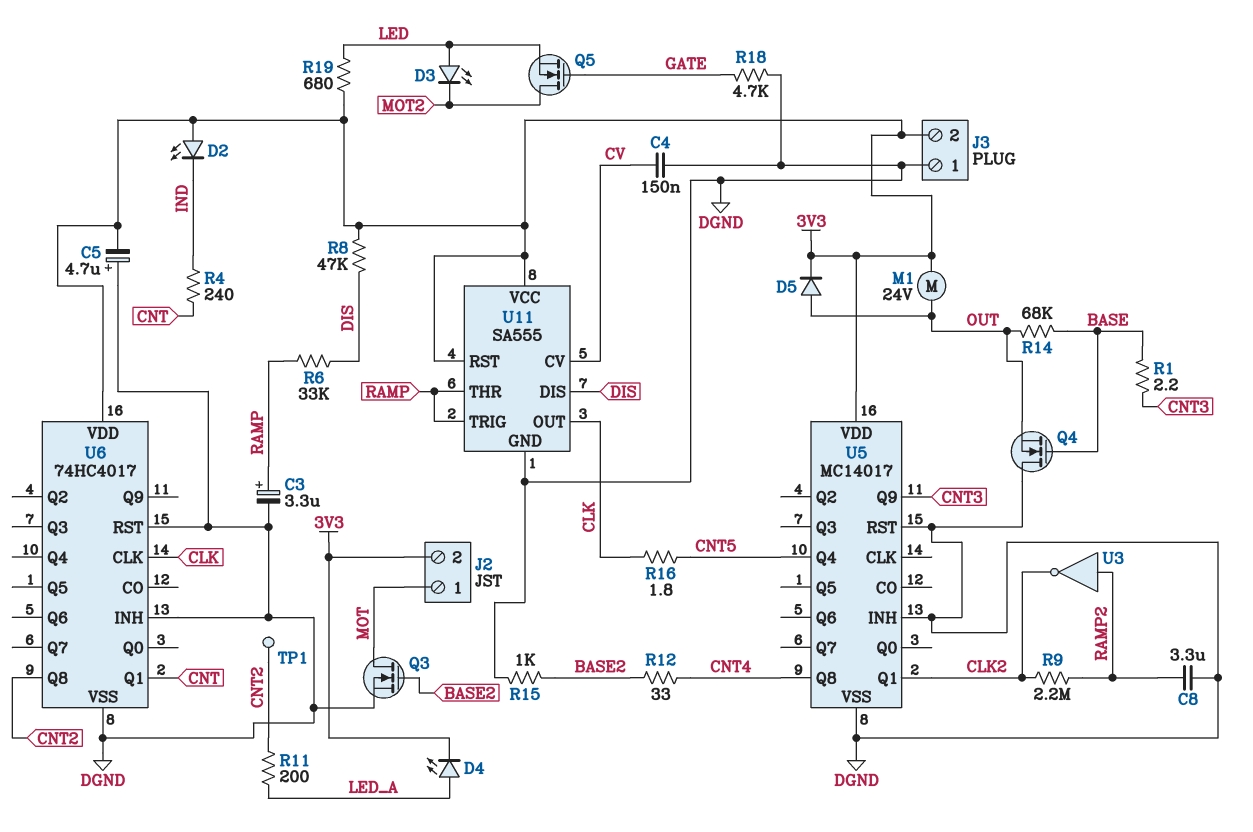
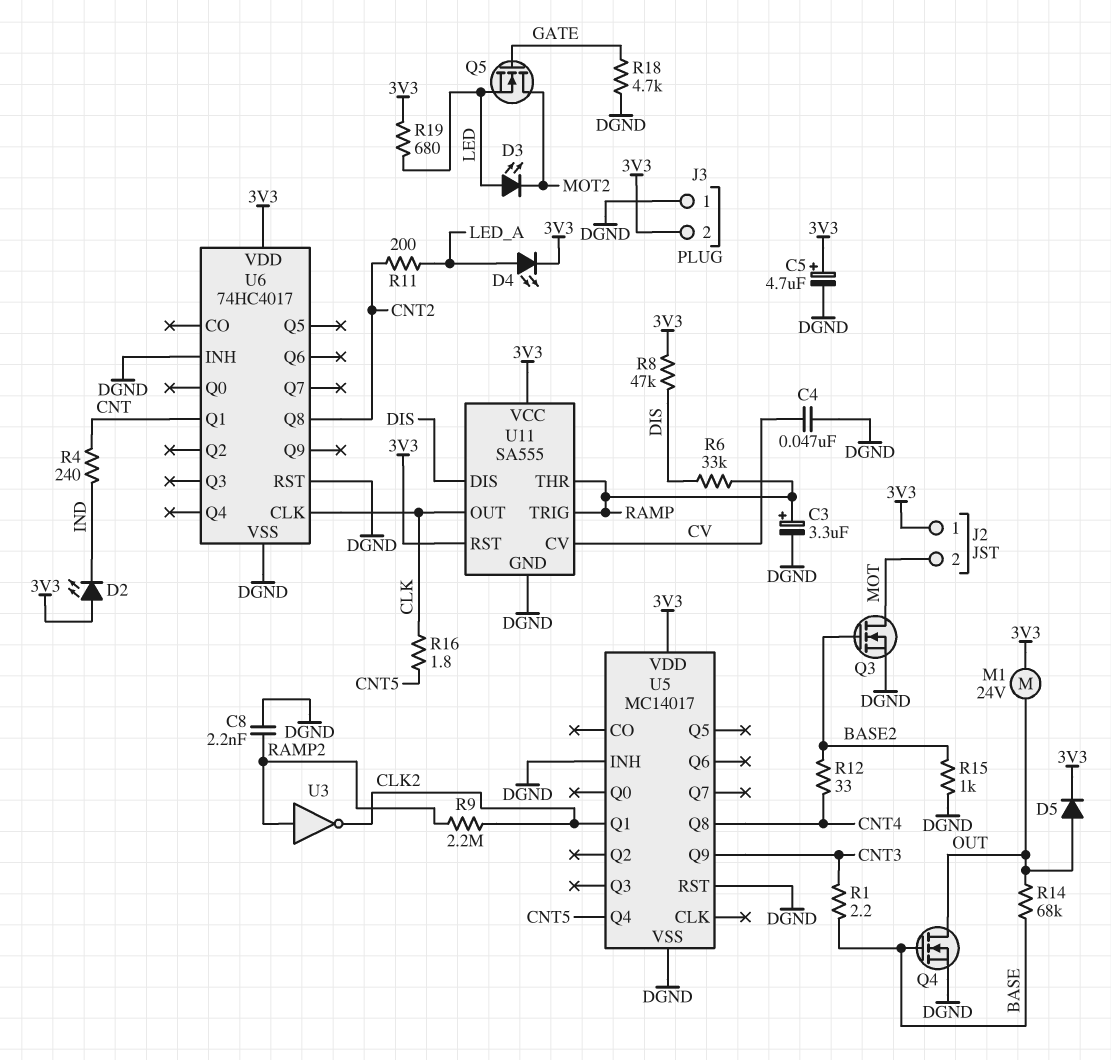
C4: 150nF (CV, DGND) -> 47nF (CV, DGND)
C5: 4.7uF (plus DGND, minus 3V3) -> 4.7uF (plus 3V3, minus DGND)
C8: 3.3uF (DGND, RAMP2) -> 2.2nF (DGND, RAMP2)
J2 pin 1: MOT -> 3V3
J2 pin 2: 3V3 -> MOT
Q4: NMOS (G BASE, D DGND, S OUT) -> NMOS (G BASE, D OUT, S DGND)
TP1: test point (CNT2) -> none

